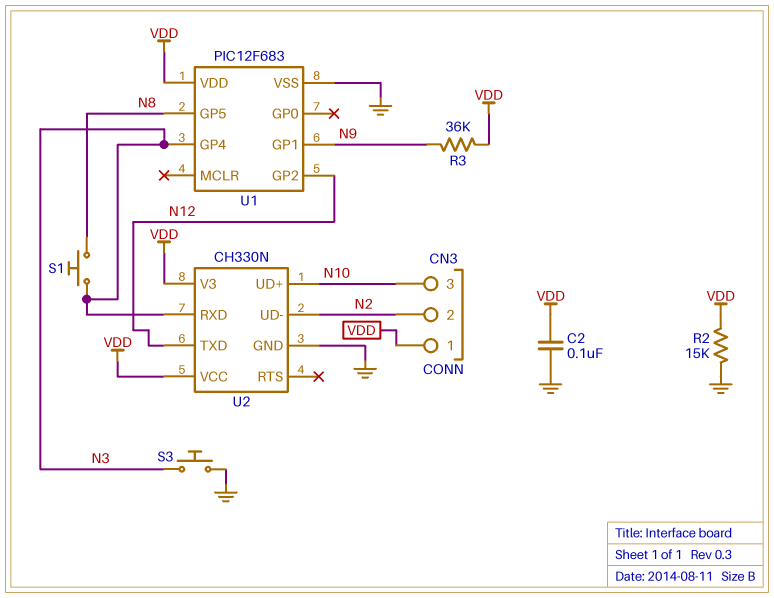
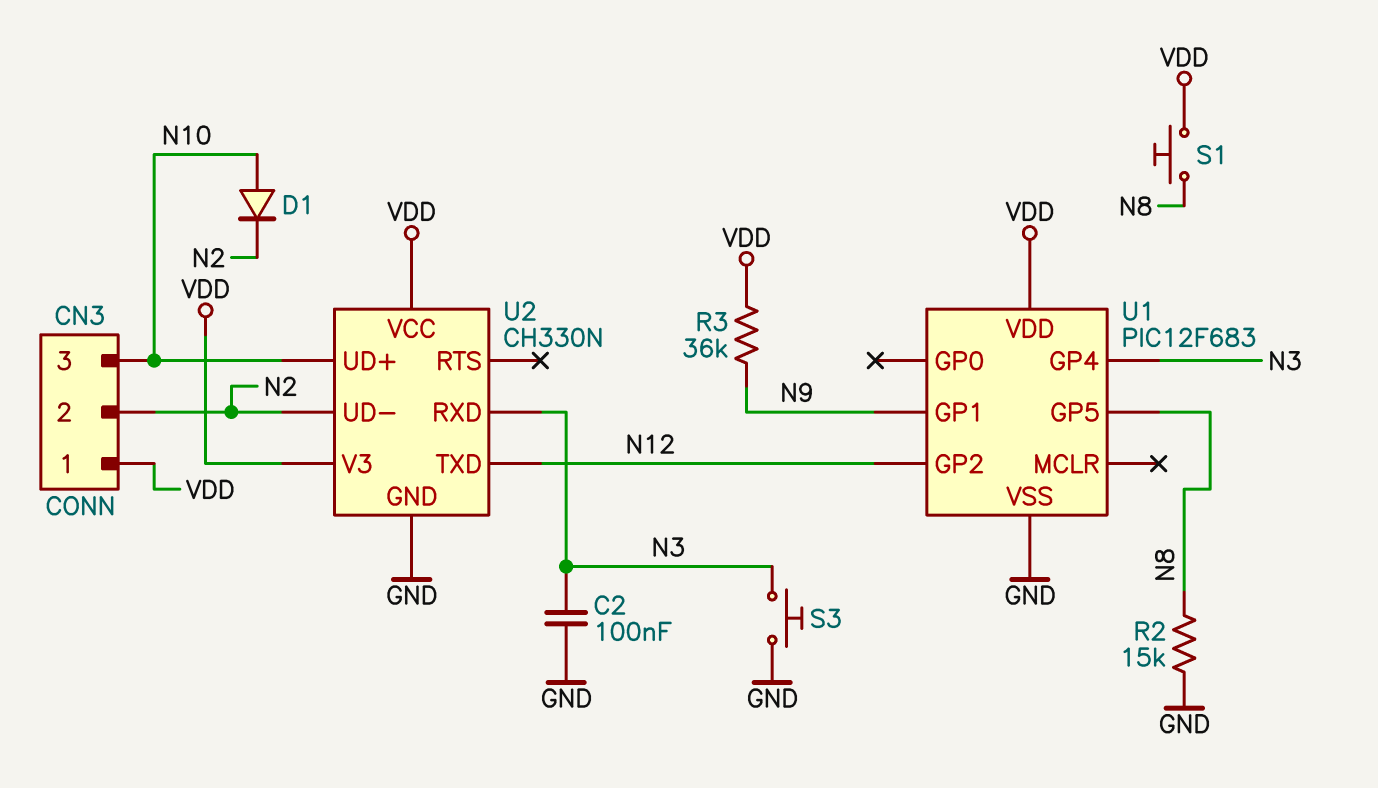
C2: 100nF (GND, VDD) -> 100nF (GND, N3)
D1: none -> diode (A N10, K N2)
R2: 15k (GND, VDD) -> 15k (GND, N8)
S1: button (N3, N8) -> button (N8, VDD)

